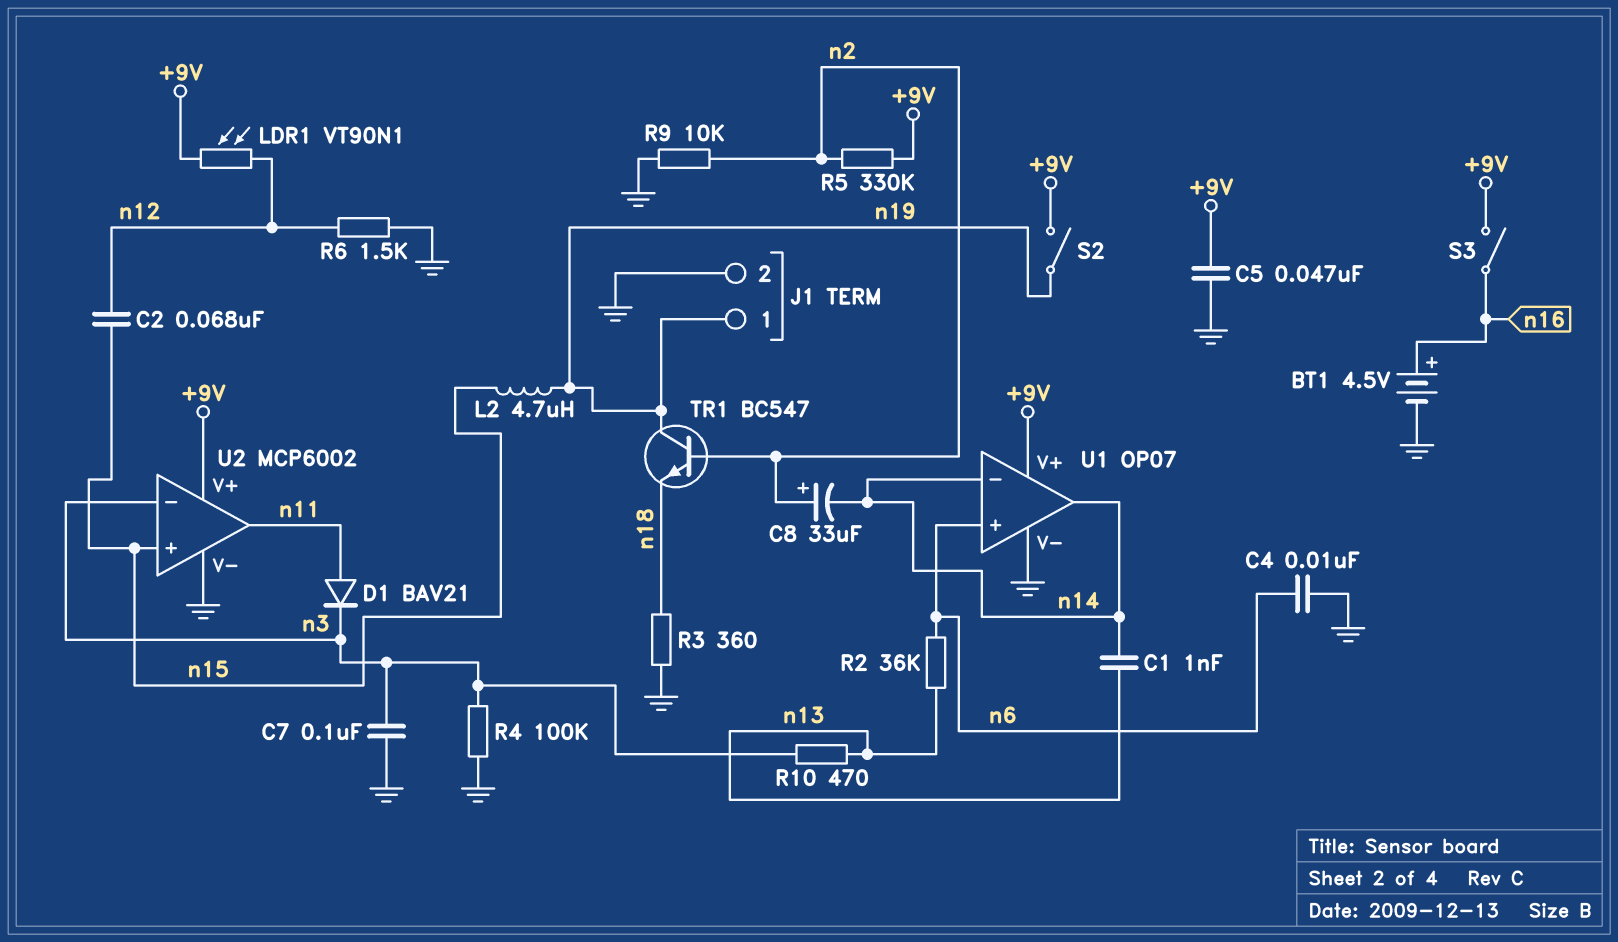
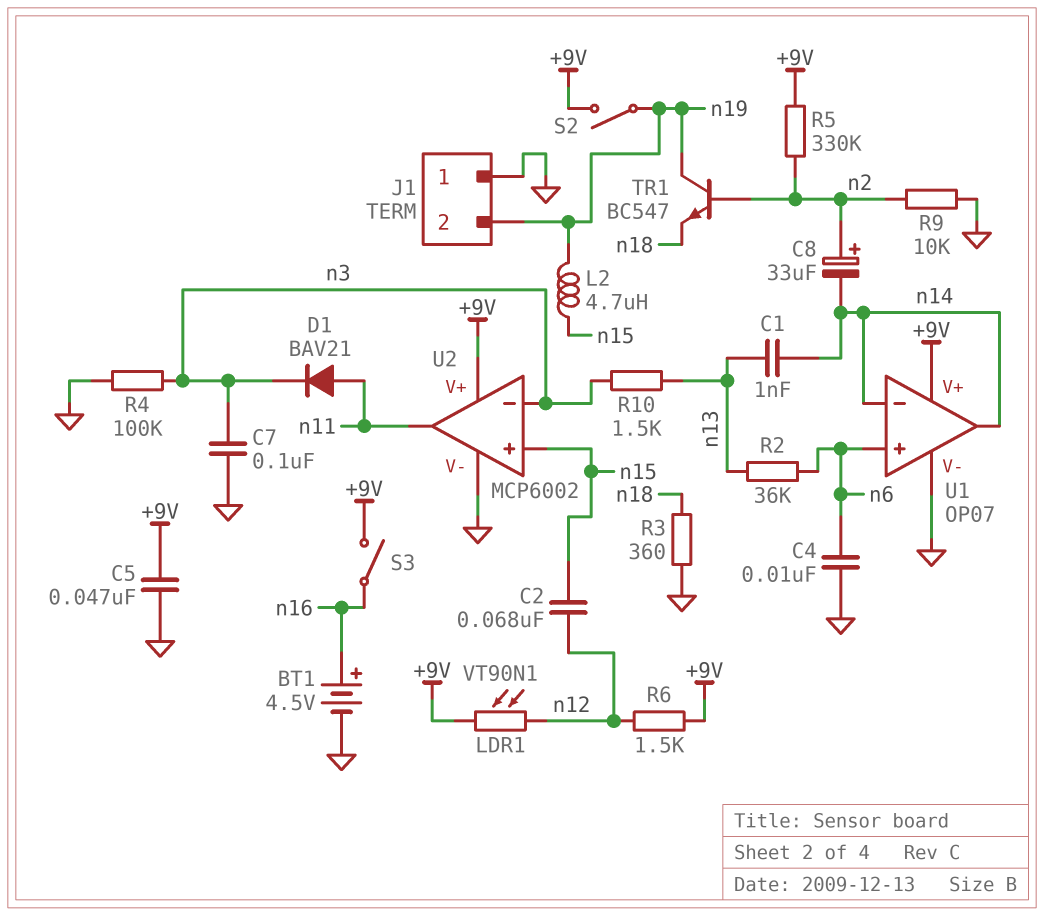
J1 pin 1: n19 -> GND
J1 pin 2: GND -> n19
R6: 1.5k (GND, n12) -> 1.5k (+9V, n12)
R10: 470 (n3, n13) -> 1.5k (n3, n13)

